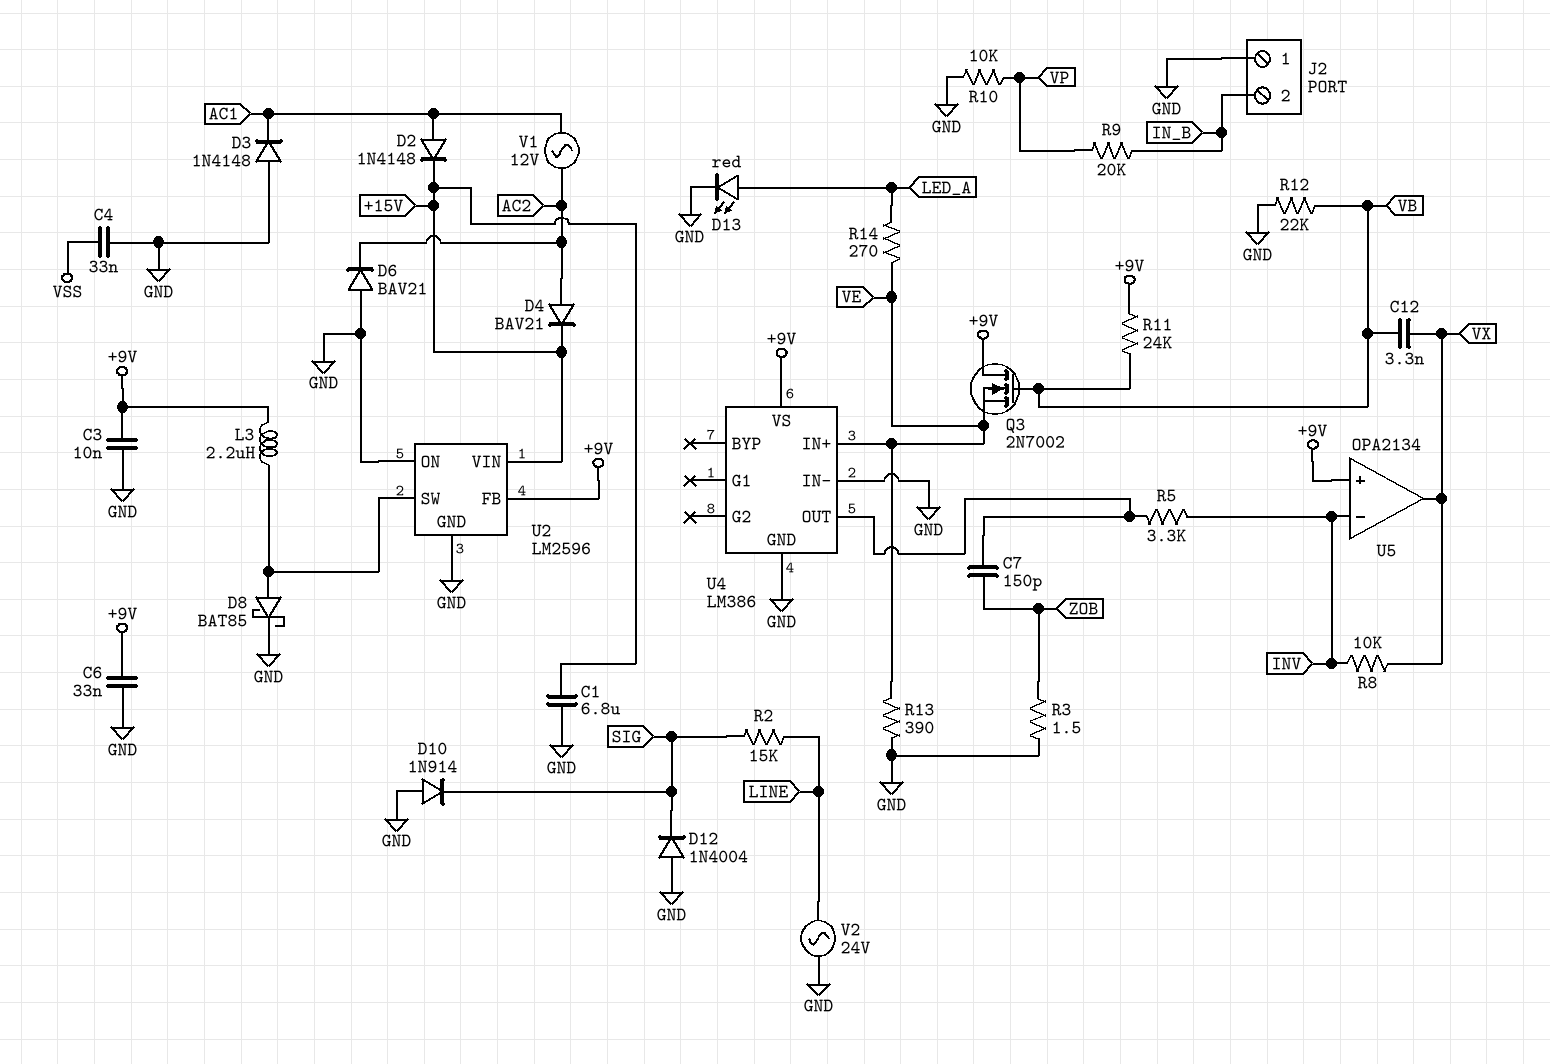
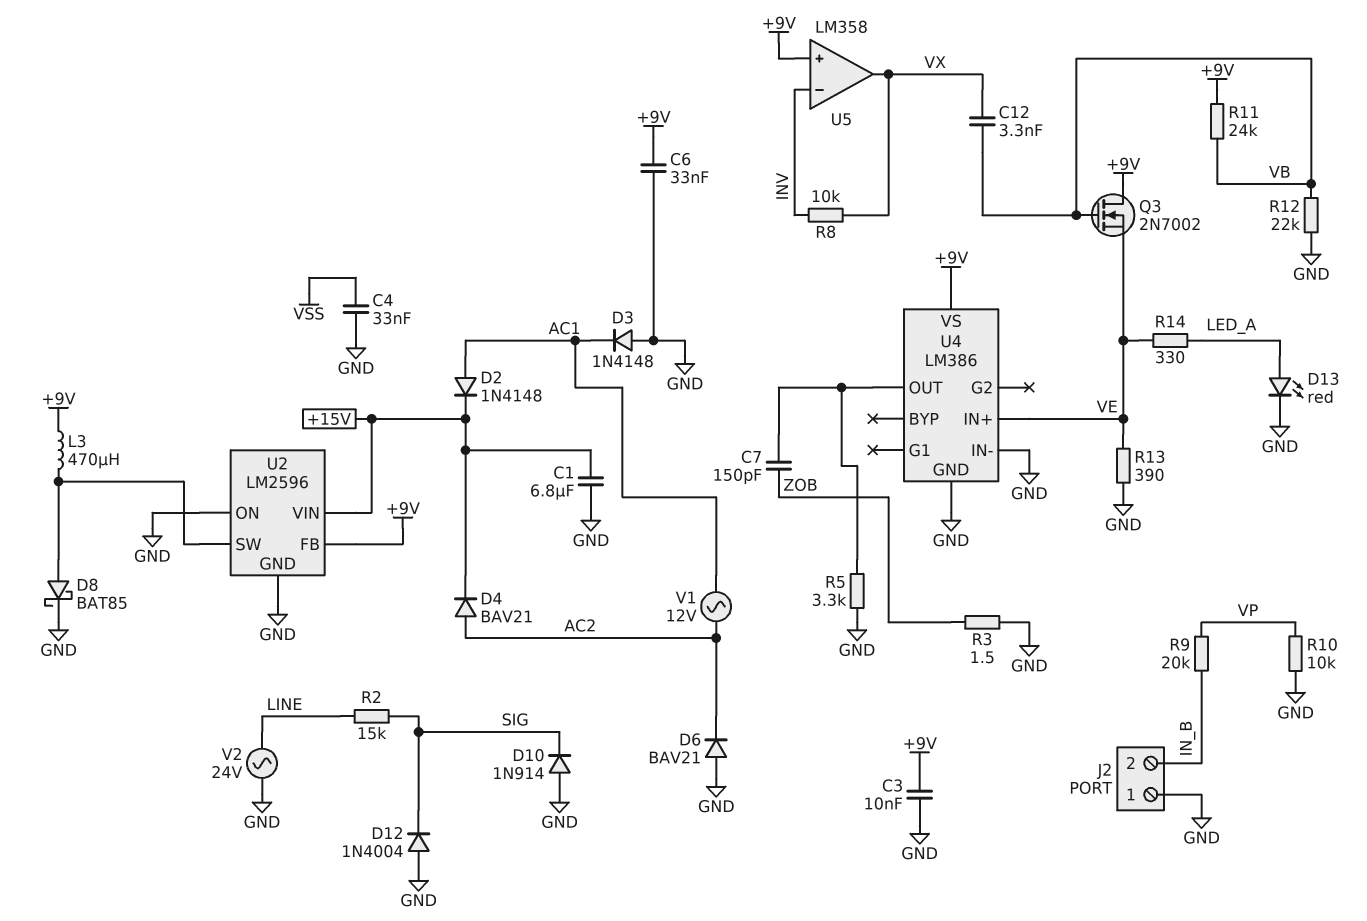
L3: 2.2uH (+9V, U2/SW) -> 470uH (+9V, U2/SW)
R5: 3.3k (INV, U4/OUT) -> 3.3k (GND, U4/OUT)
R14: 270 (LED_A, VE) -> 330 (LED_A, VE)
U5: OPA2134 -> LM358

